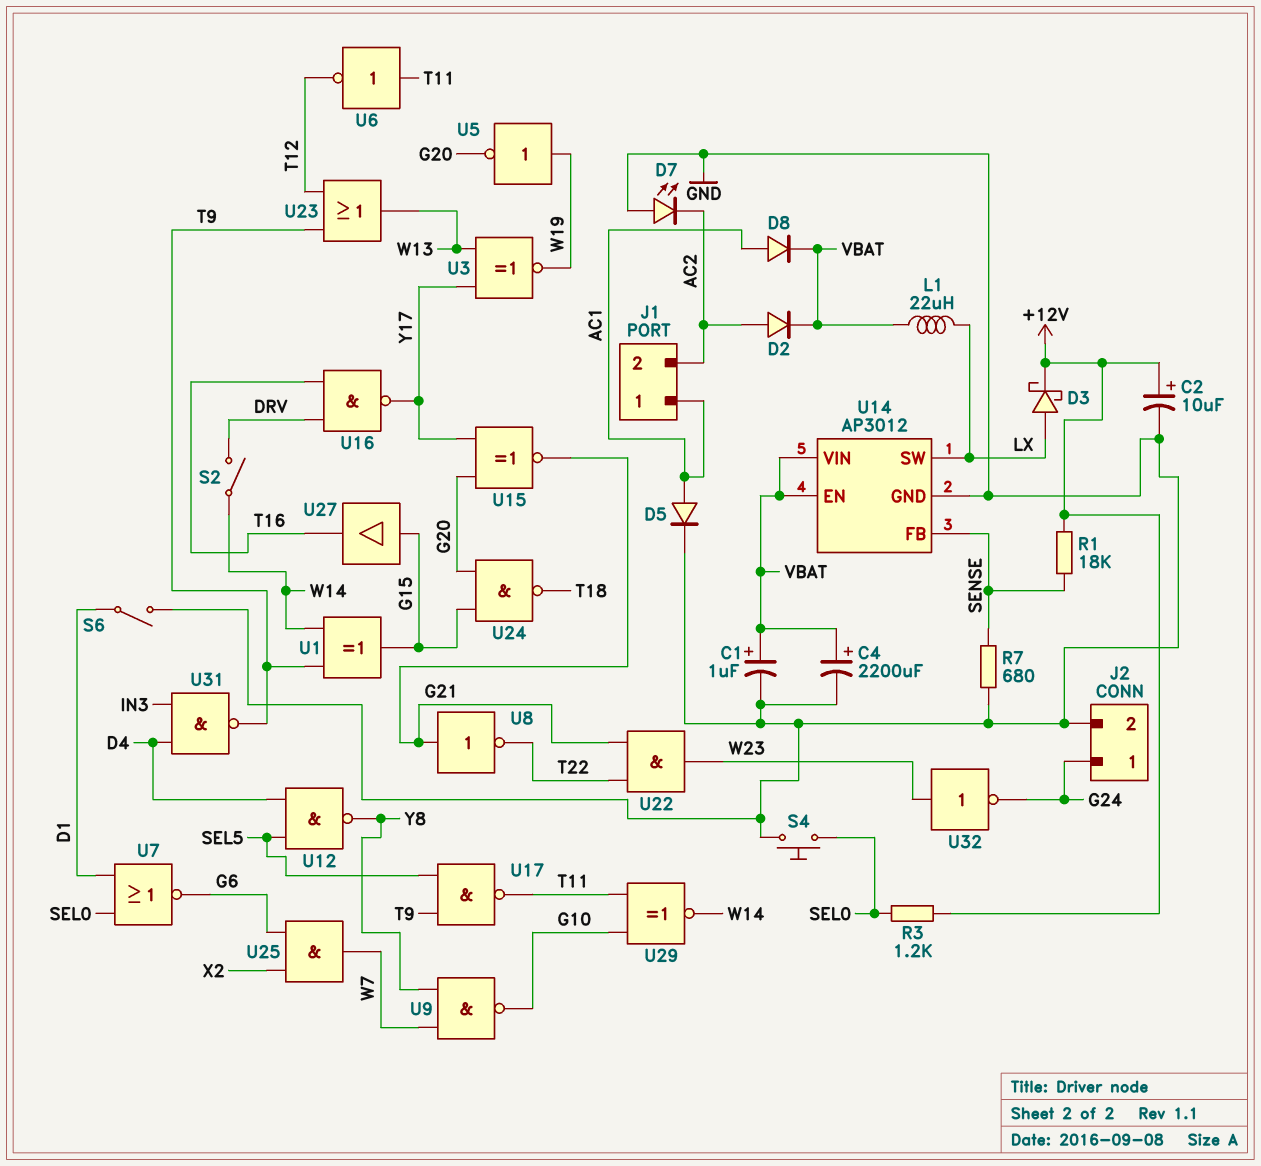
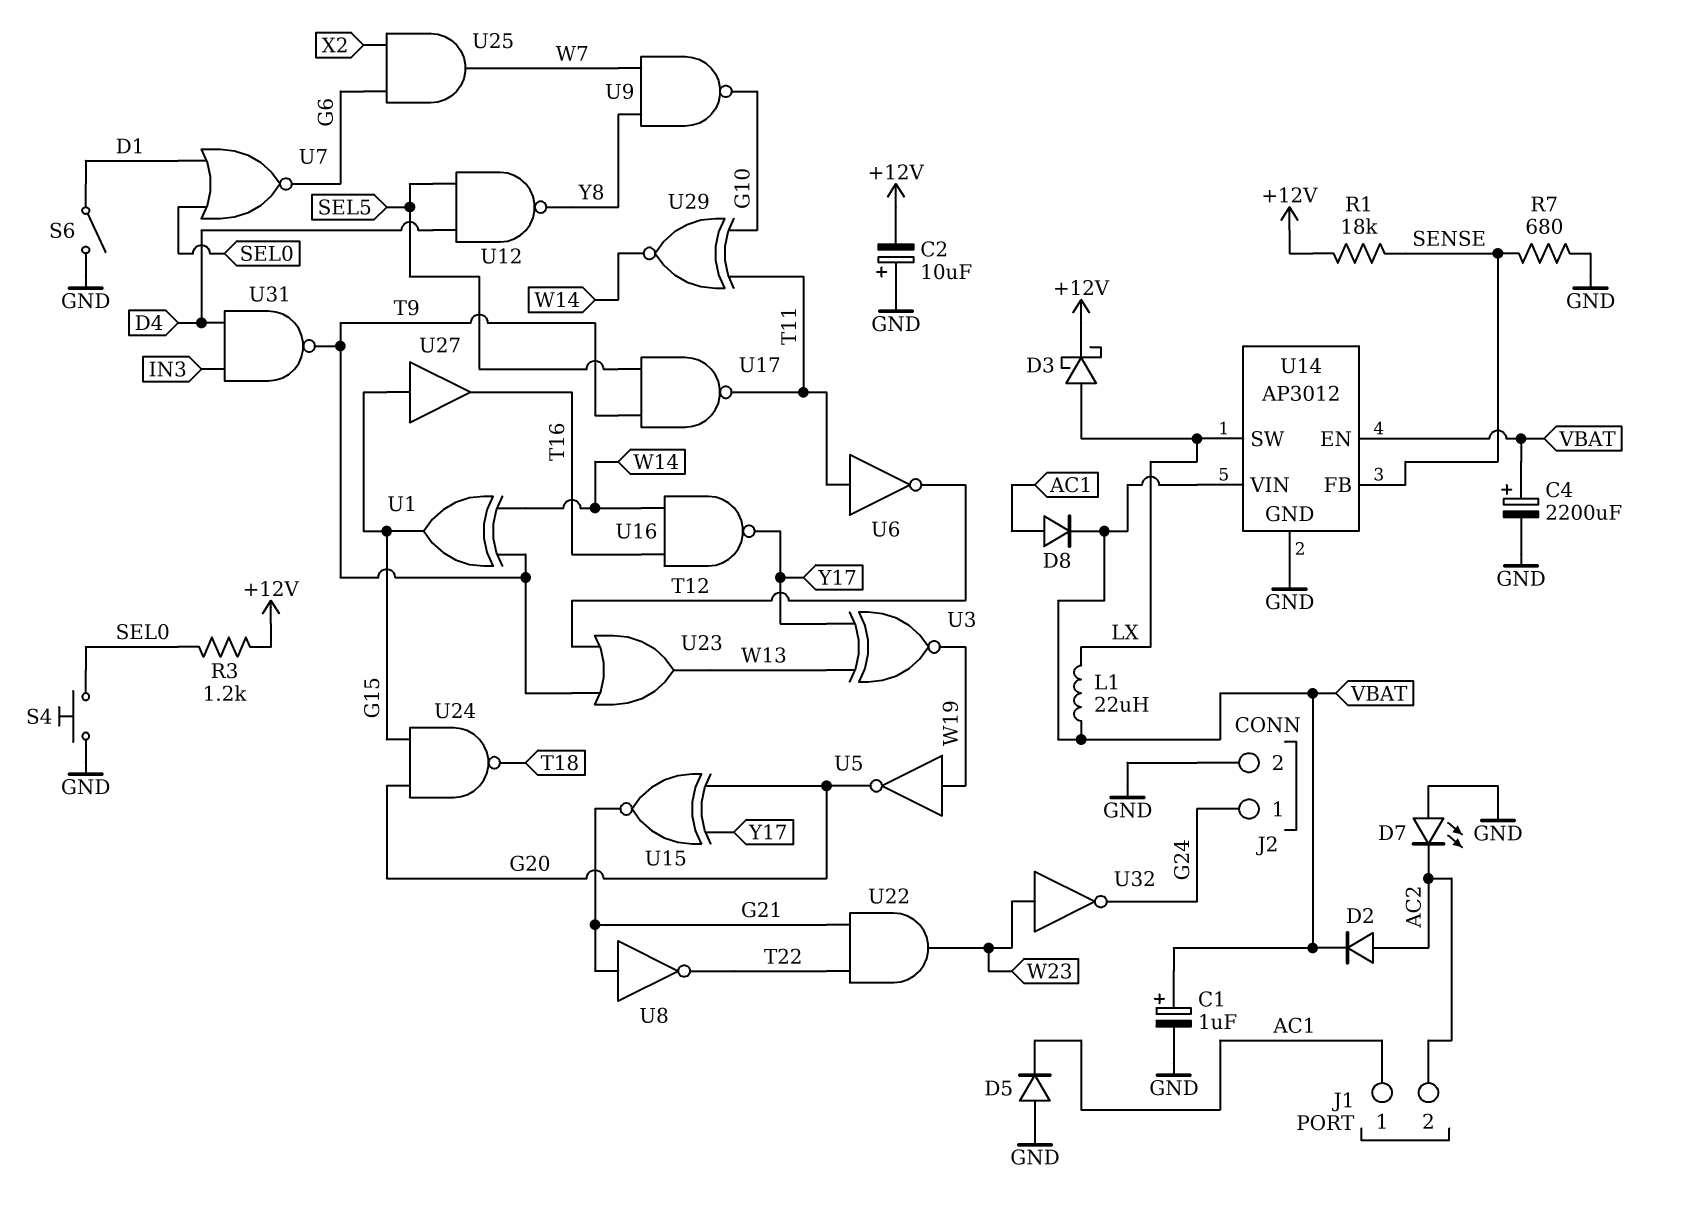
C2: 10uF (plus +12V, minus GND) -> 10uF (plus GND, minus +12V)
D5: diode (A AC1, K GND) -> diode (A GND, K AC1)
S2: switch (DRV, W14) -> none
U16: NAND (in DRV, in T16, out Y17) -> NAND (in T16, in W14, out Y17)

